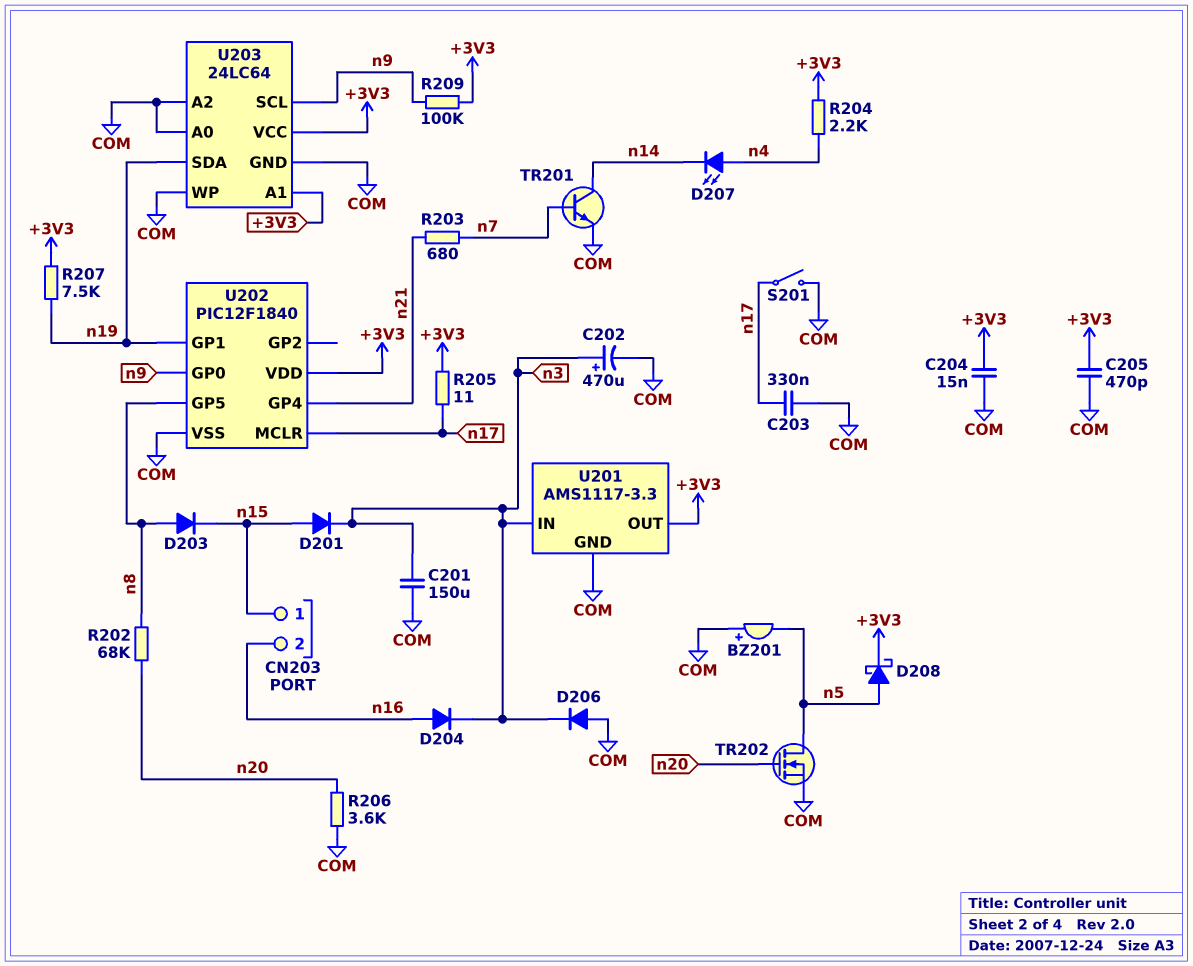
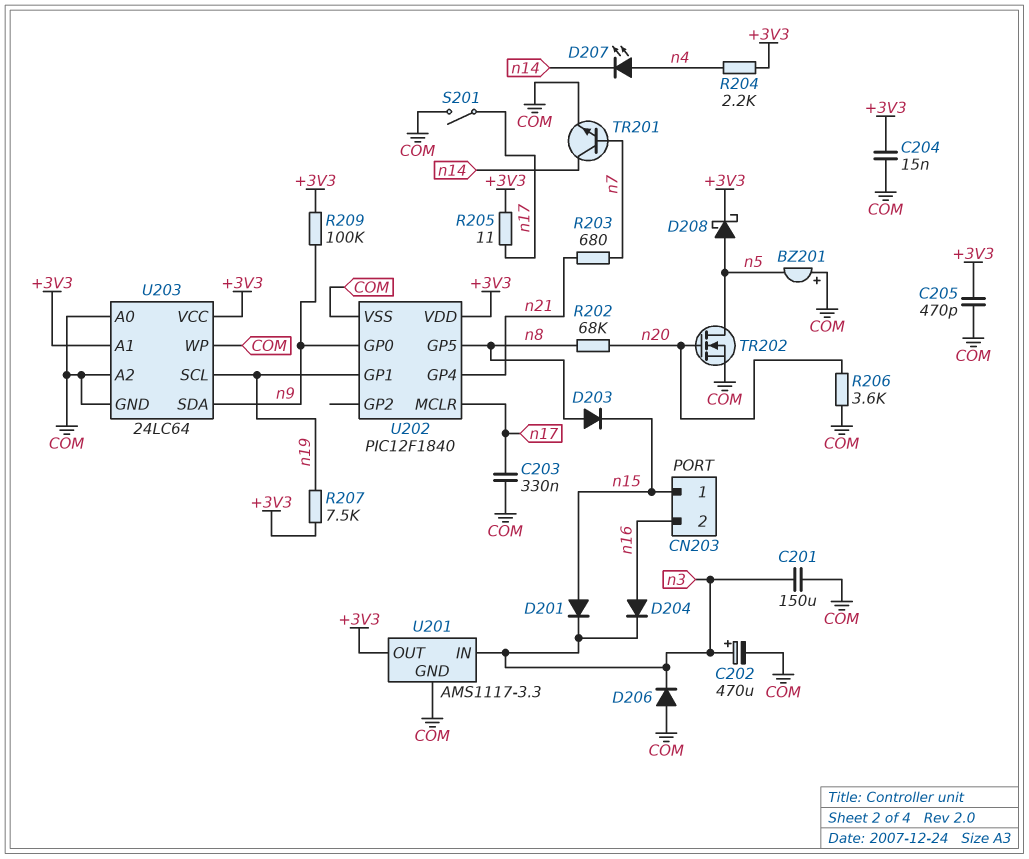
U203 pin SCL: n9 -> n19
U203 pin SDA: n19 -> n9

